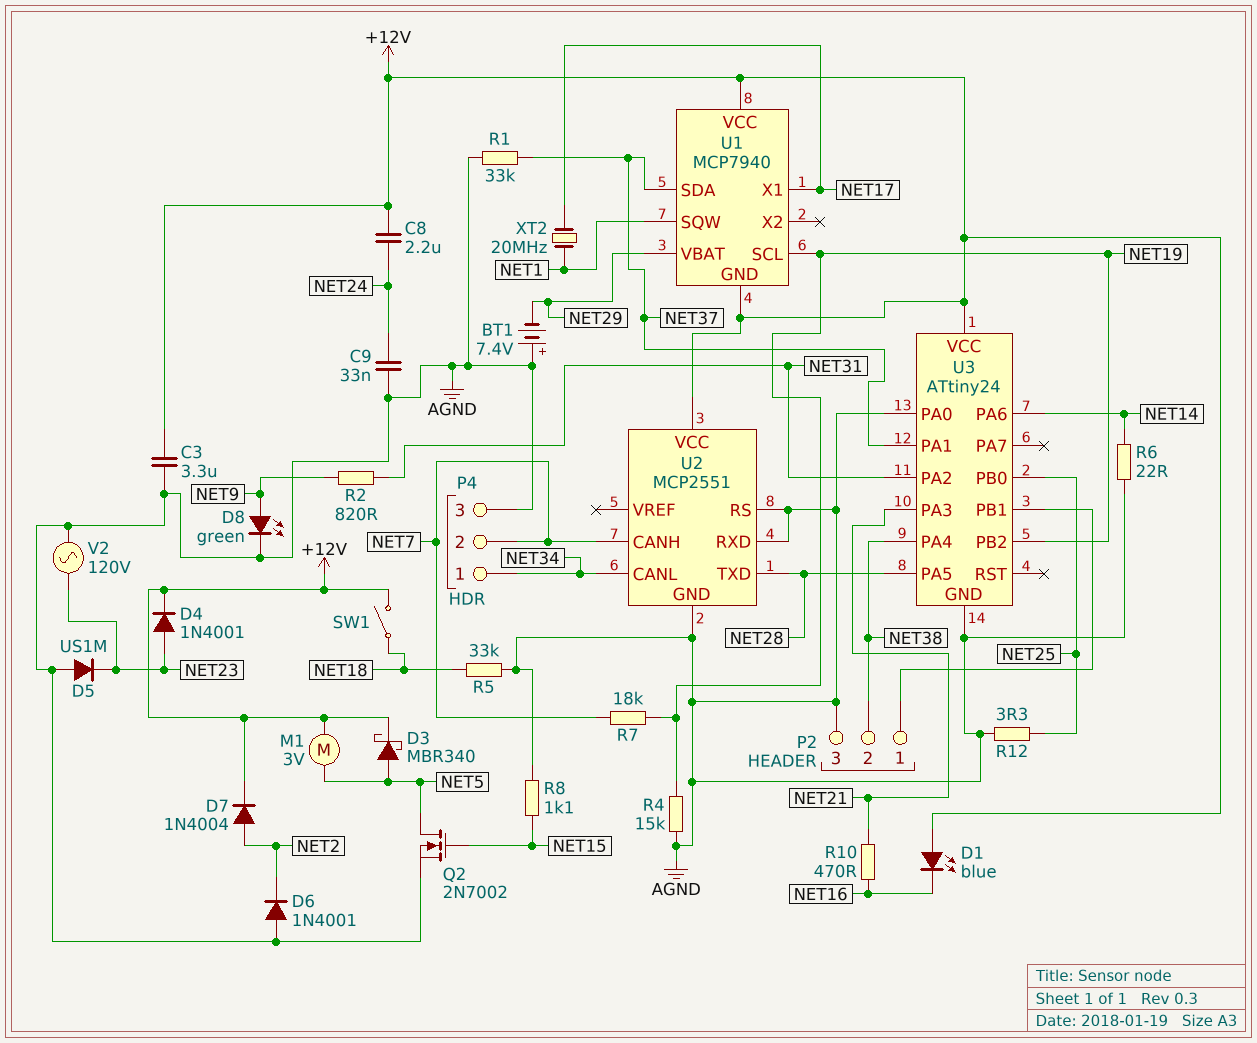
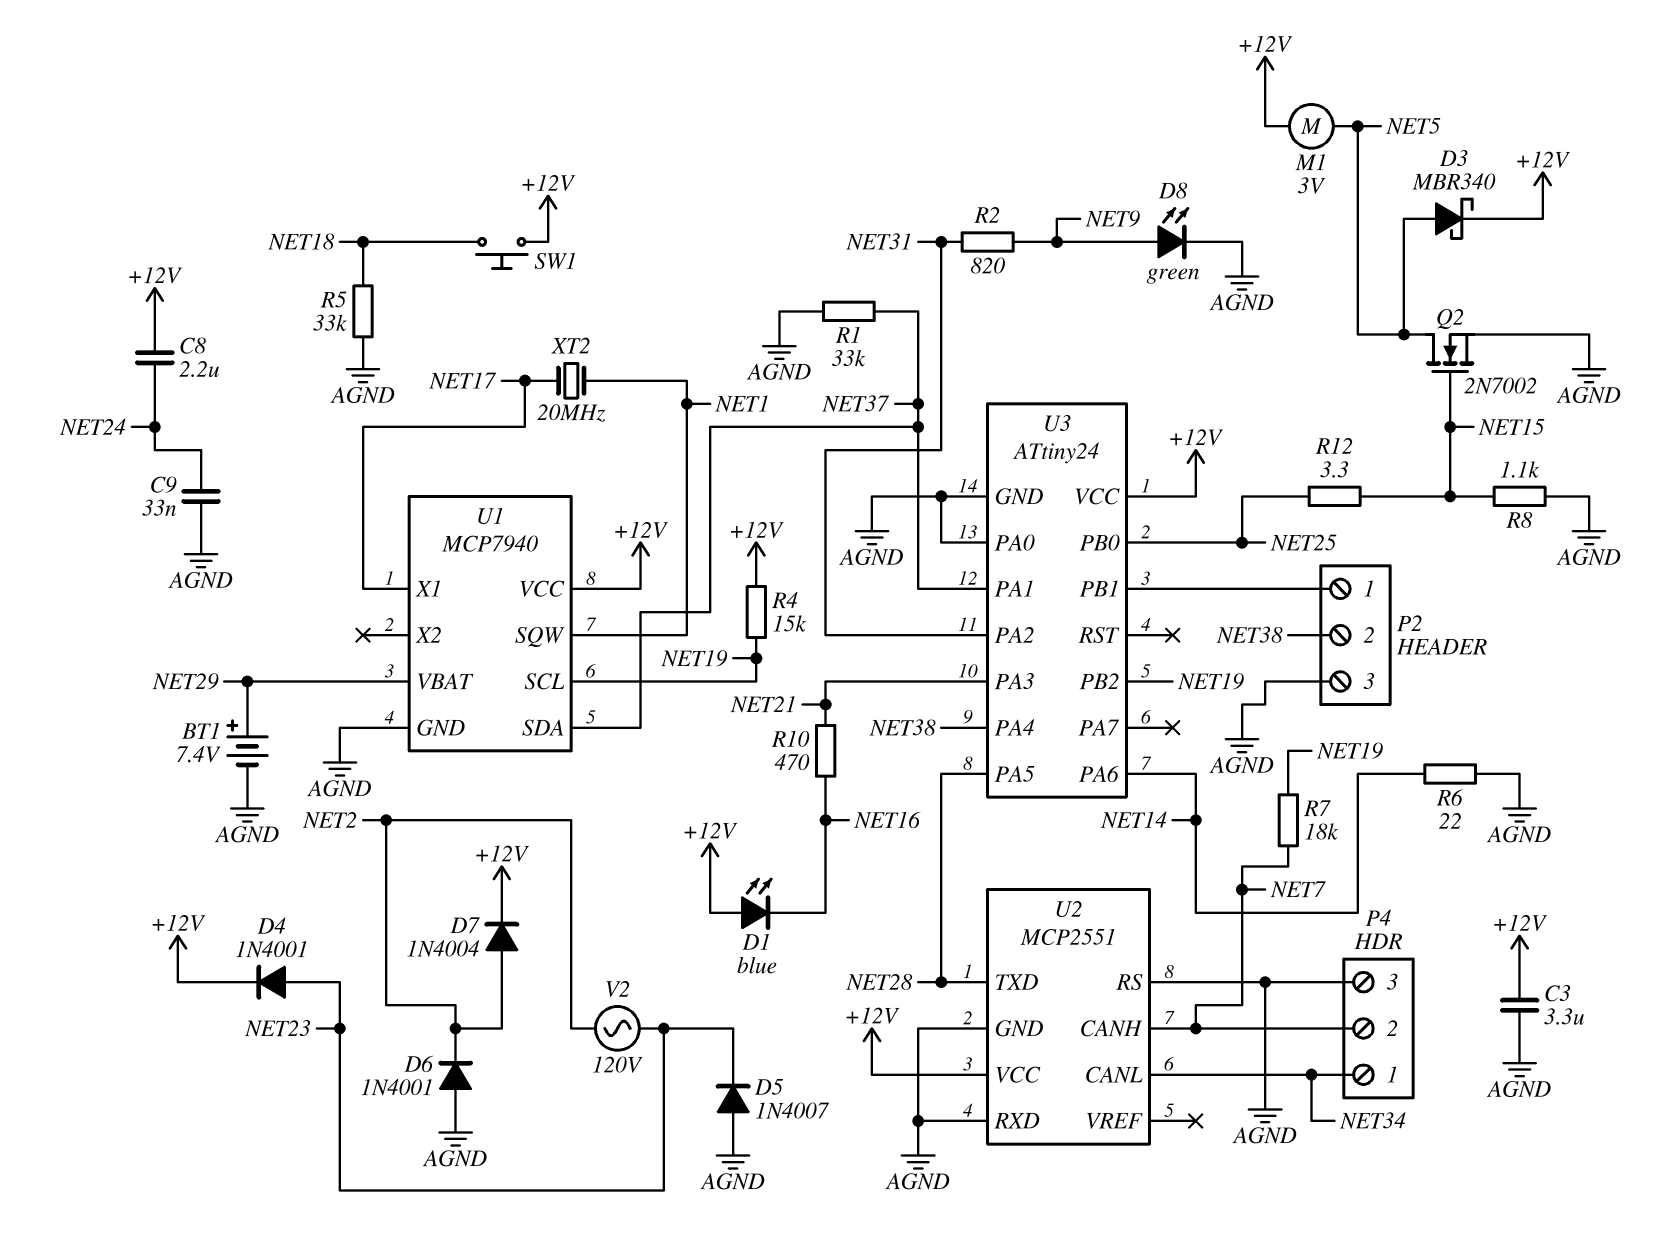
BT1: 7.4V (plus AGND, minus NET29) -> 7.4V (plus NET29, minus AGND)
D5: diode US1M (A AGND, K NET23) -> diode 1N4007 (A AGND, K NET23)
R4: 15k (AGND, NET19) -> 15k (+12V, NET19)
R12: 3.3 (AGND, NET25) -> 3.3 (NET15, NET25)
SW1: switch (+12V, NET18) -> button (+12V, NET18)
U1 pin GND: +12V -> AGND
V2: AC 120V (AGND, NET23) -> AC 120V (NET2, NET23)

